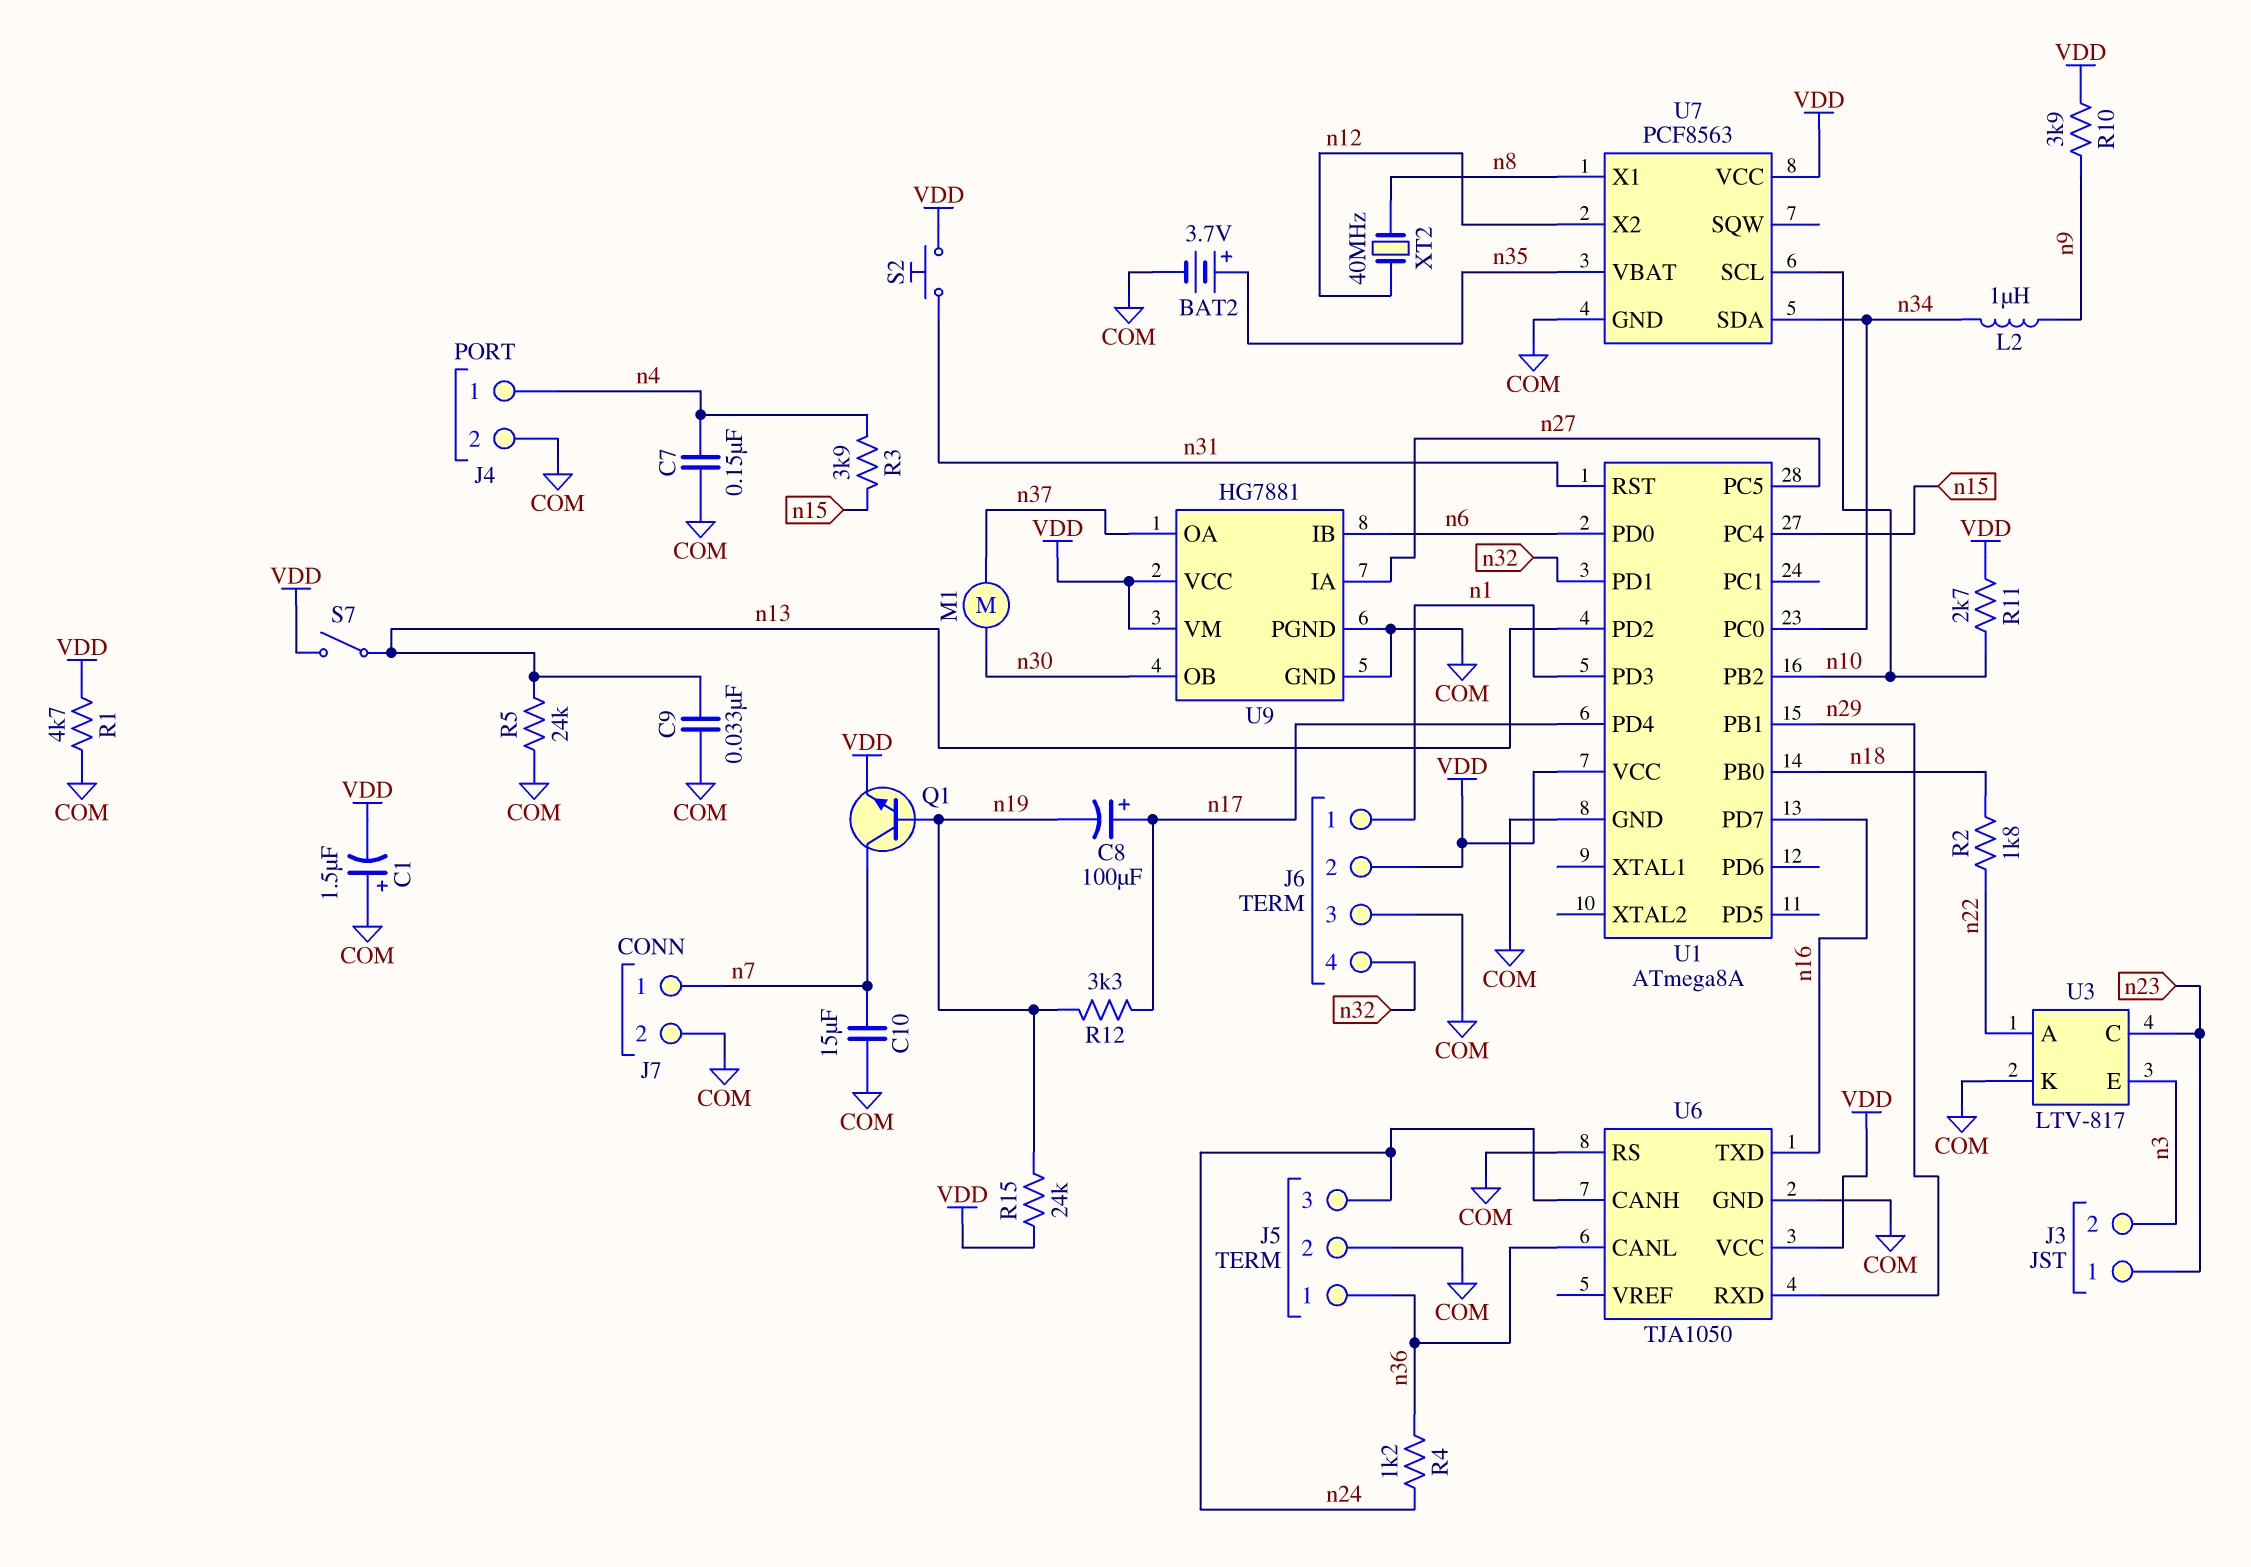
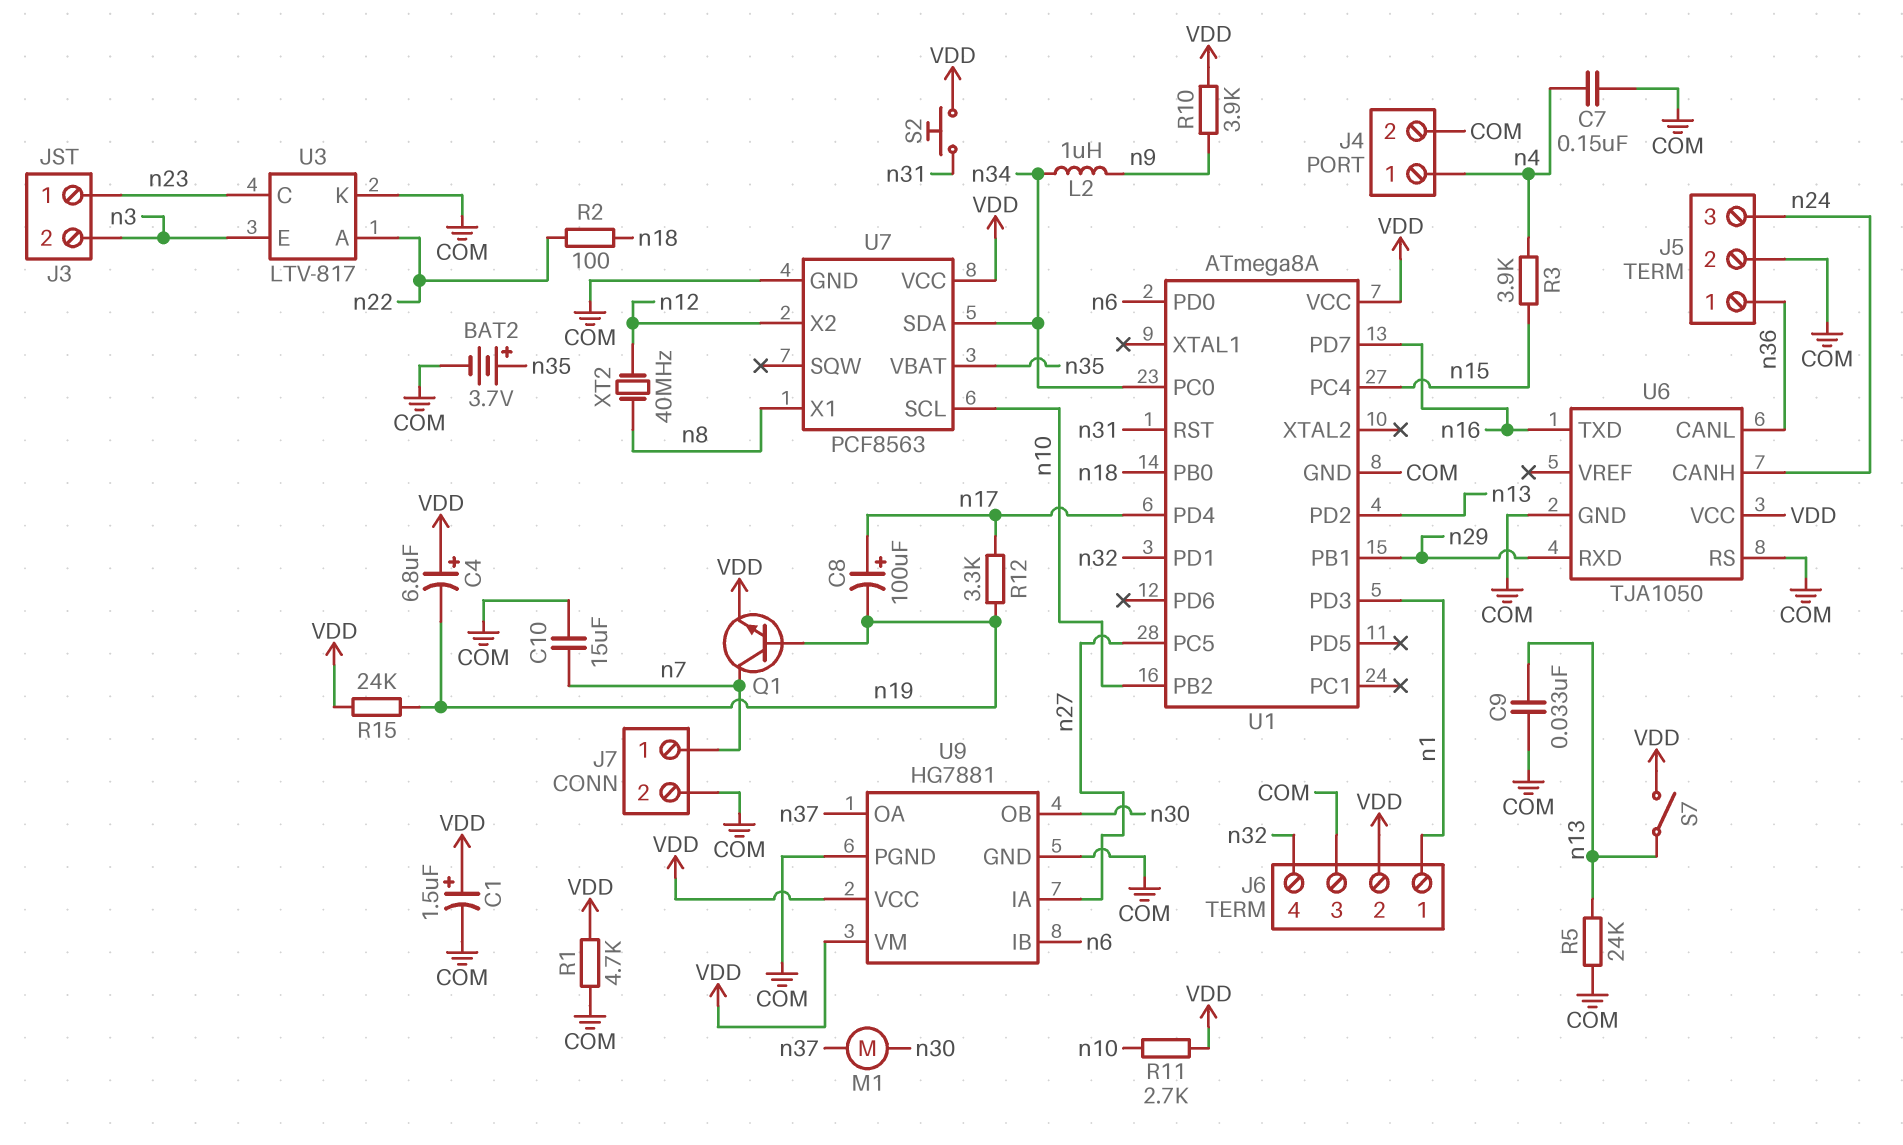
C1: 1.5uF (plus COM, minus VDD) -> 1.5uF (plus VDD, minus COM)
C4: none -> 6.8uF (plus VDD, minus n19)
R2: 1.8k (n18, n22) -> 100 (n18, n22)
R4: 1.2k (n24, n36) -> none

